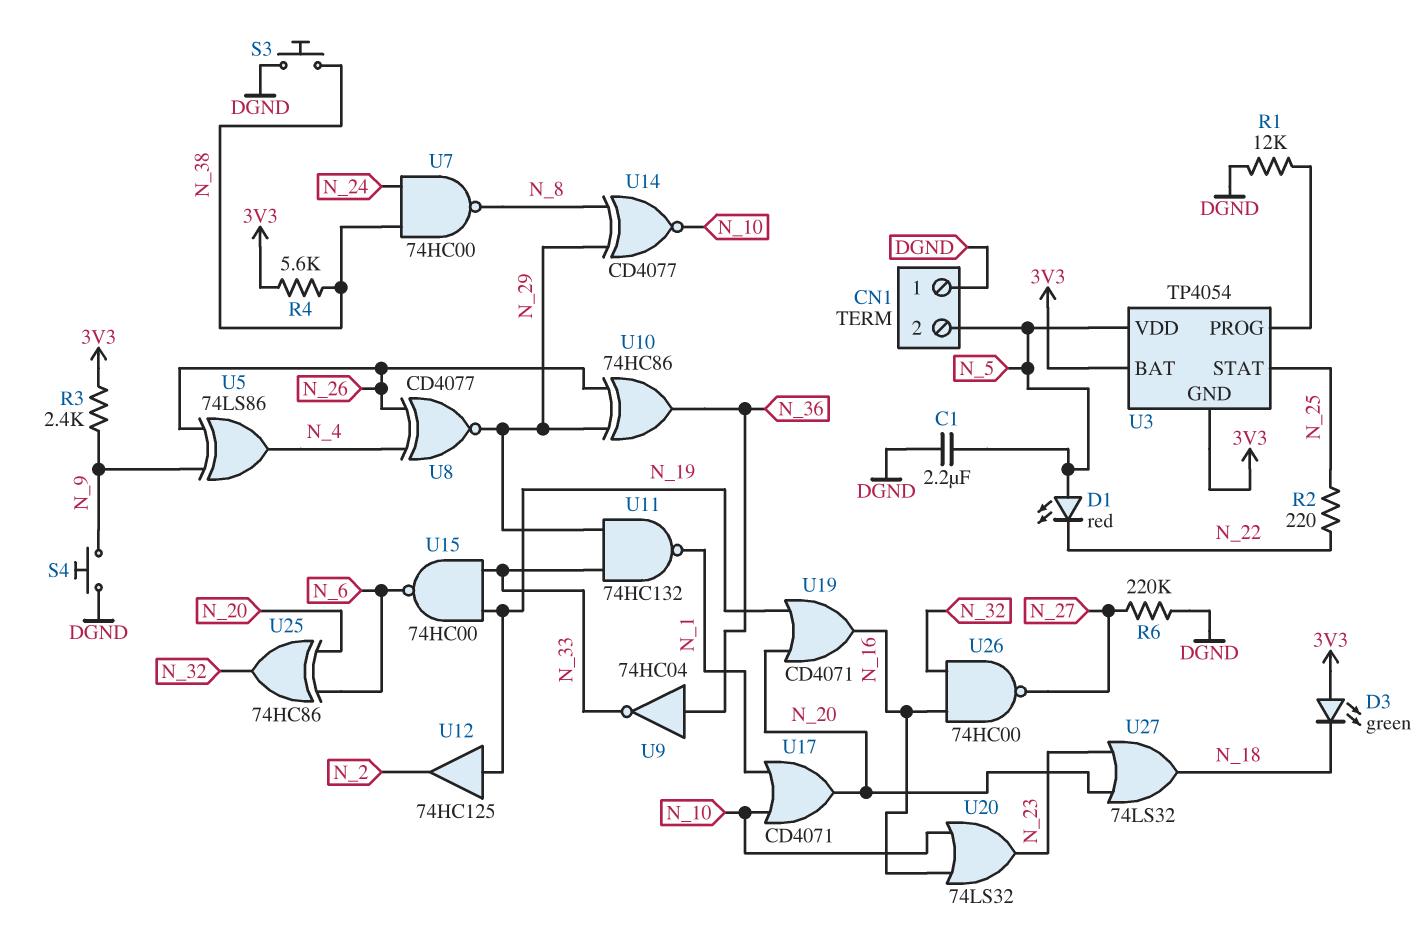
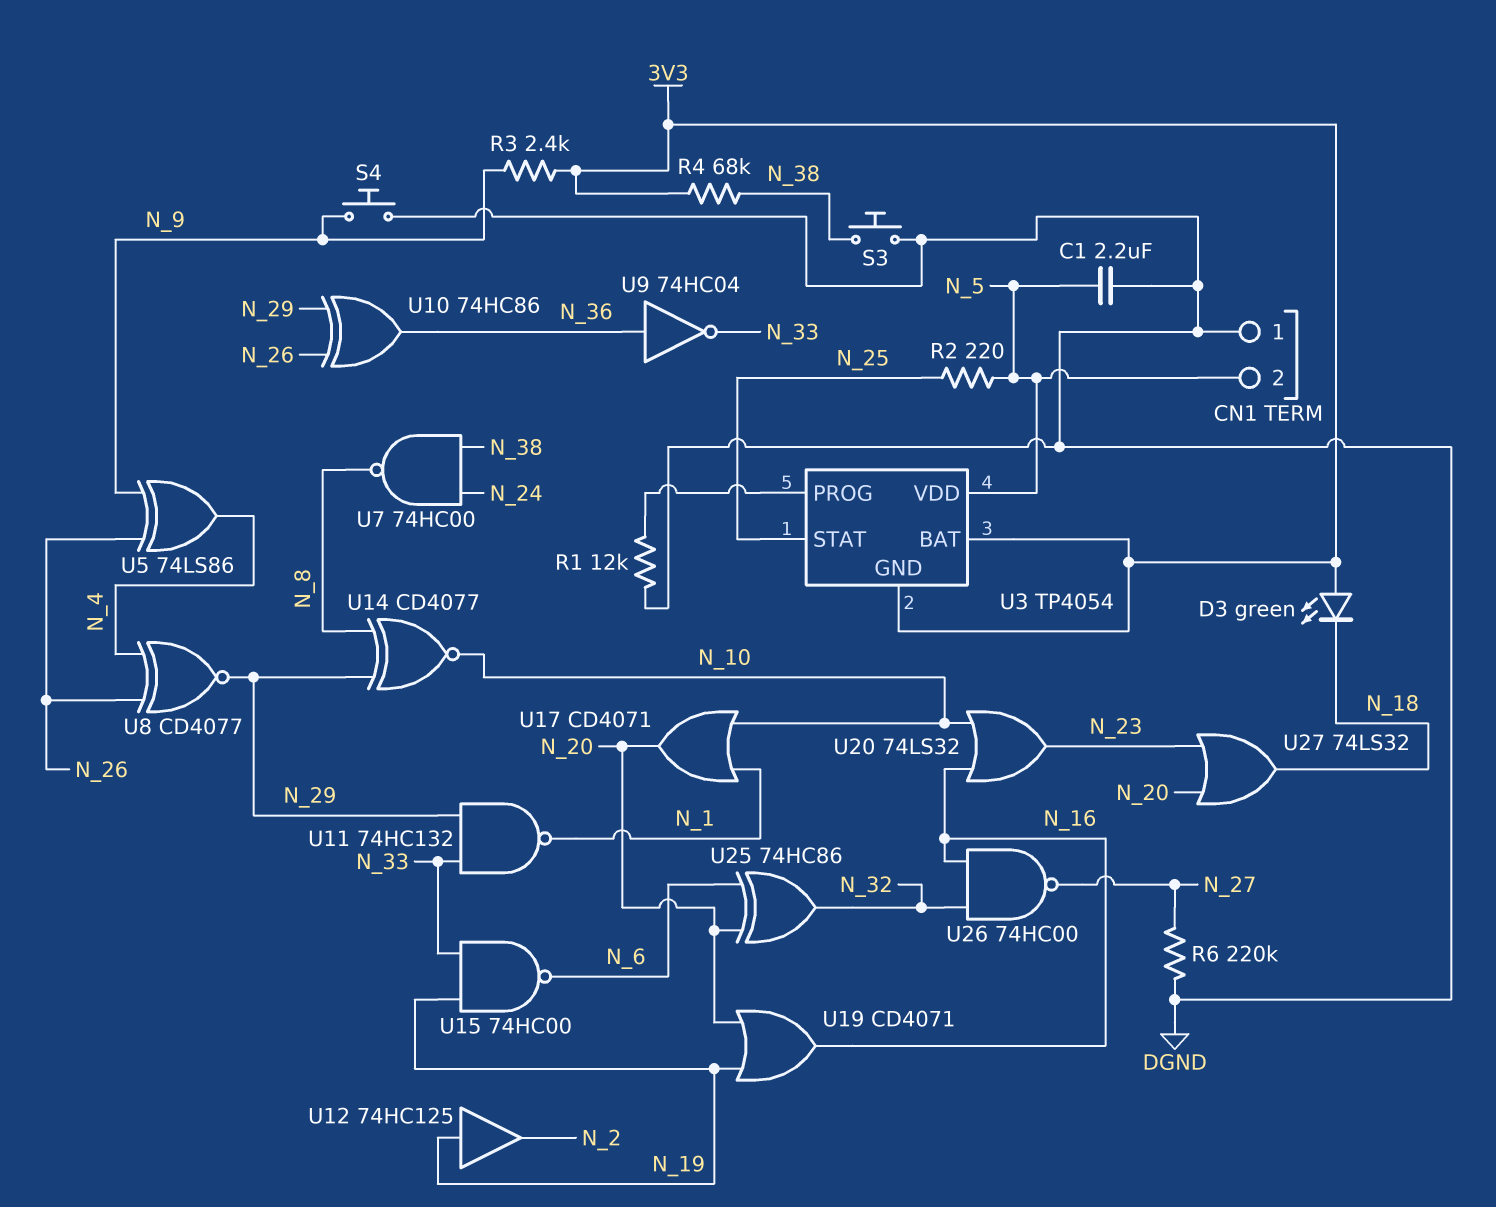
D1: LED red (A N_5, K N_22) -> none
R2: 220 (N_22, N_25) -> 220 (N_5, N_25)
R4: 5.6k (3V3, N_38) -> 68k (3V3, N_38)

